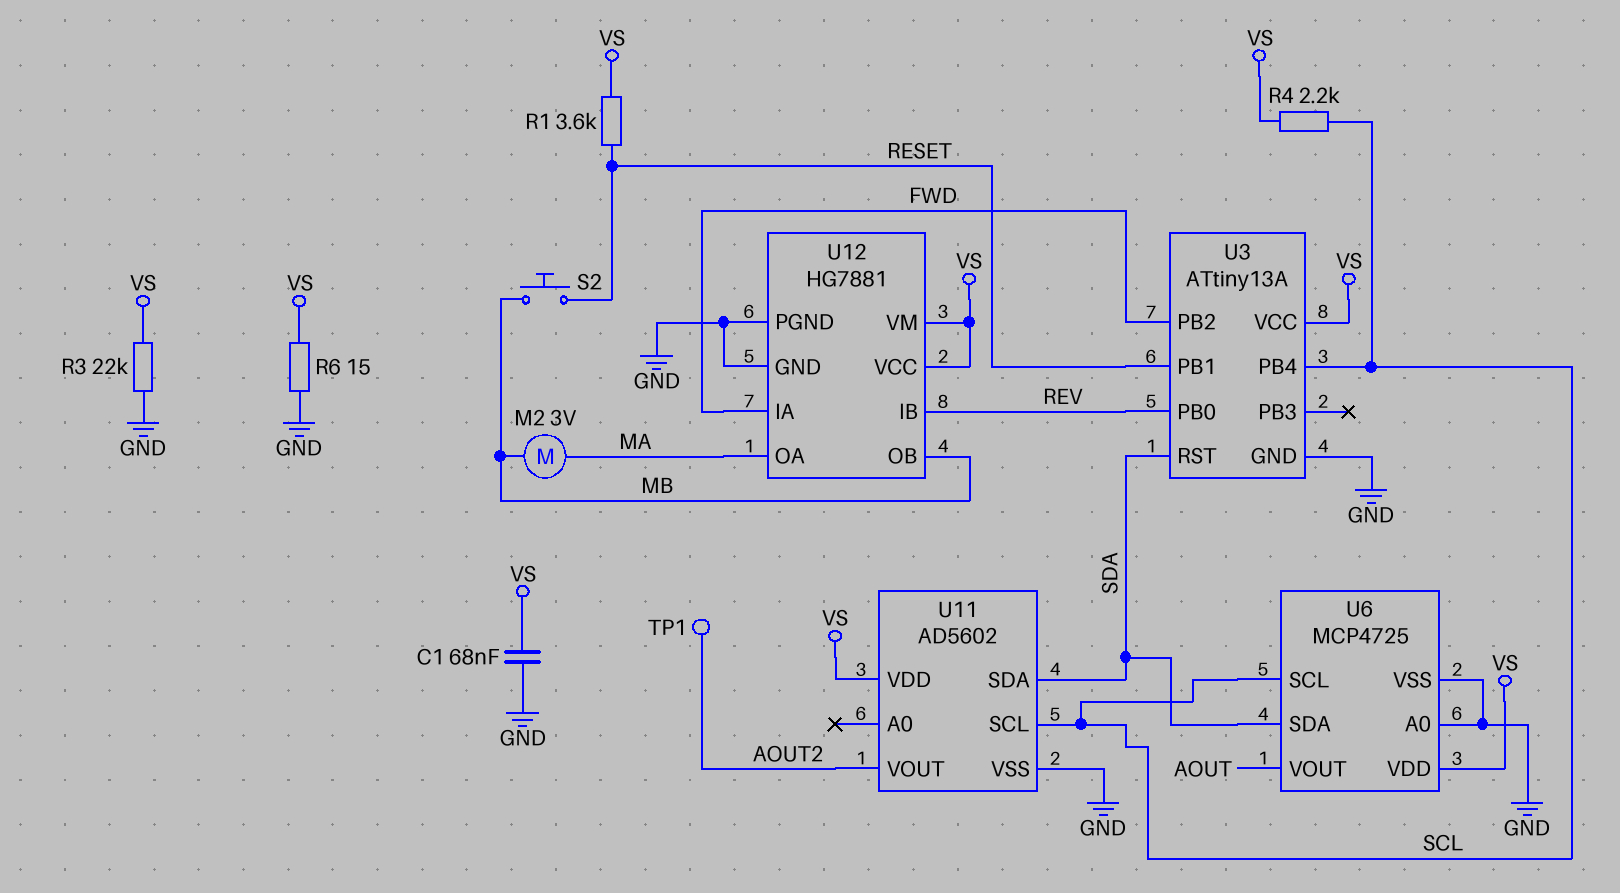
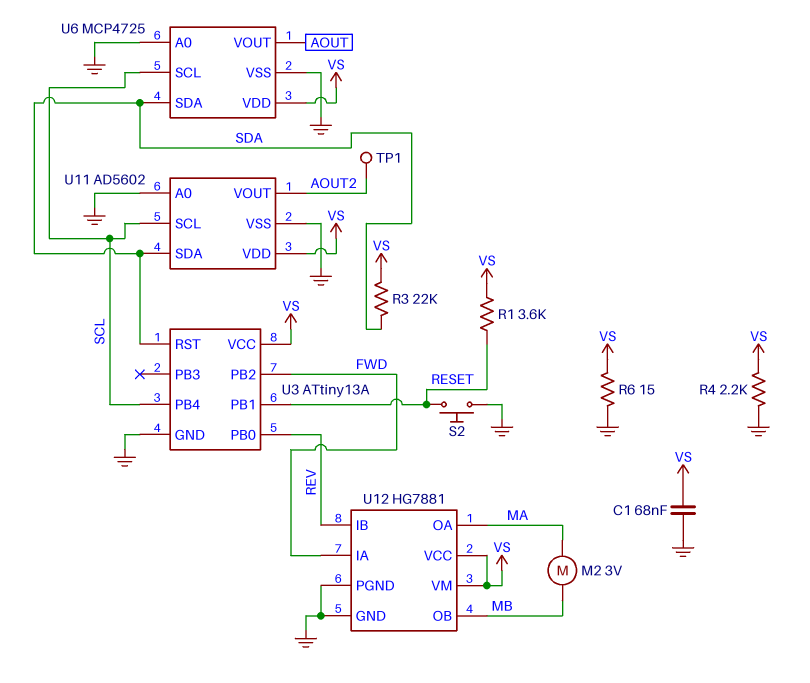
R3: 22k (GND, VS) -> 22k (SDA, VS)
R4: 2.2k (SCL, VS) -> 2.2k (GND, VS)
S2: button (MB, RESET) -> button (GND, RESET)
U11 pin A0: none -> GND

